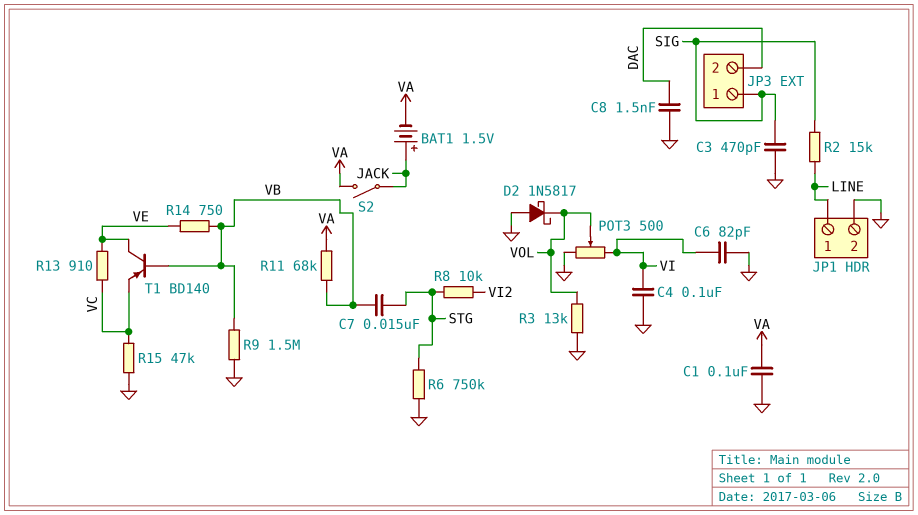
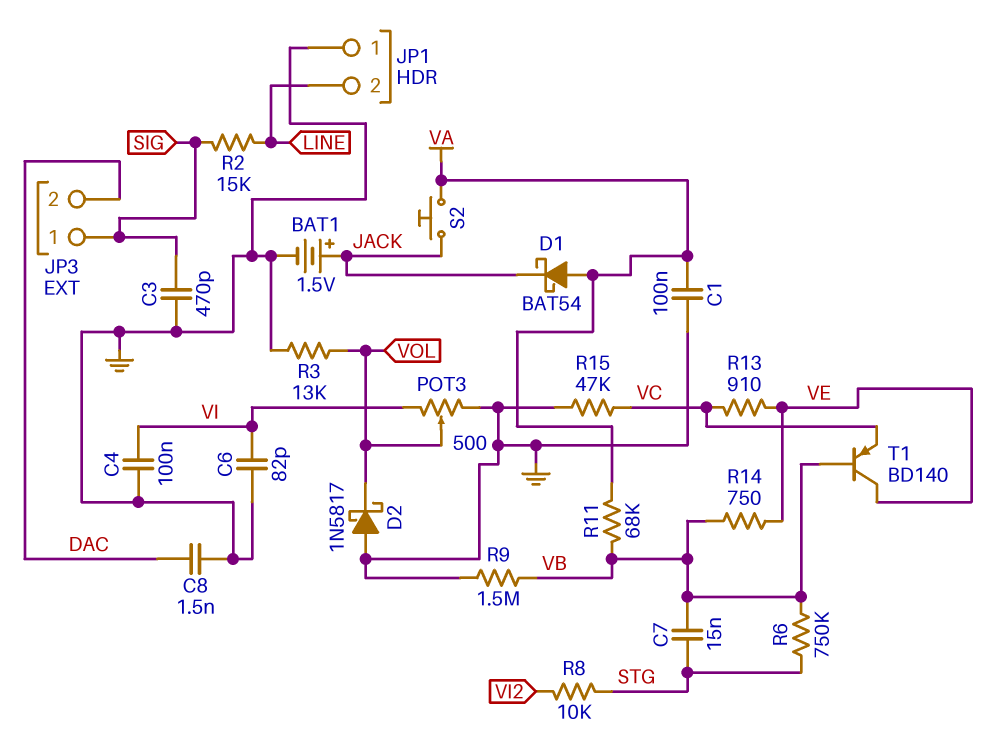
BAT1: 1.5V (plus JACK, minus VA) -> 1.5V (plus JACK, minus GND)
D1: none -> schottky BAT54 (A VA, K JACK)
JP1 pin 1: LINE -> GND
JP1 pin 2: GND -> LINE
R6: 750k (GND, STG) -> 750k (STG, VB)
S2: switch (JACK, VA) -> button (JACK, VA)

